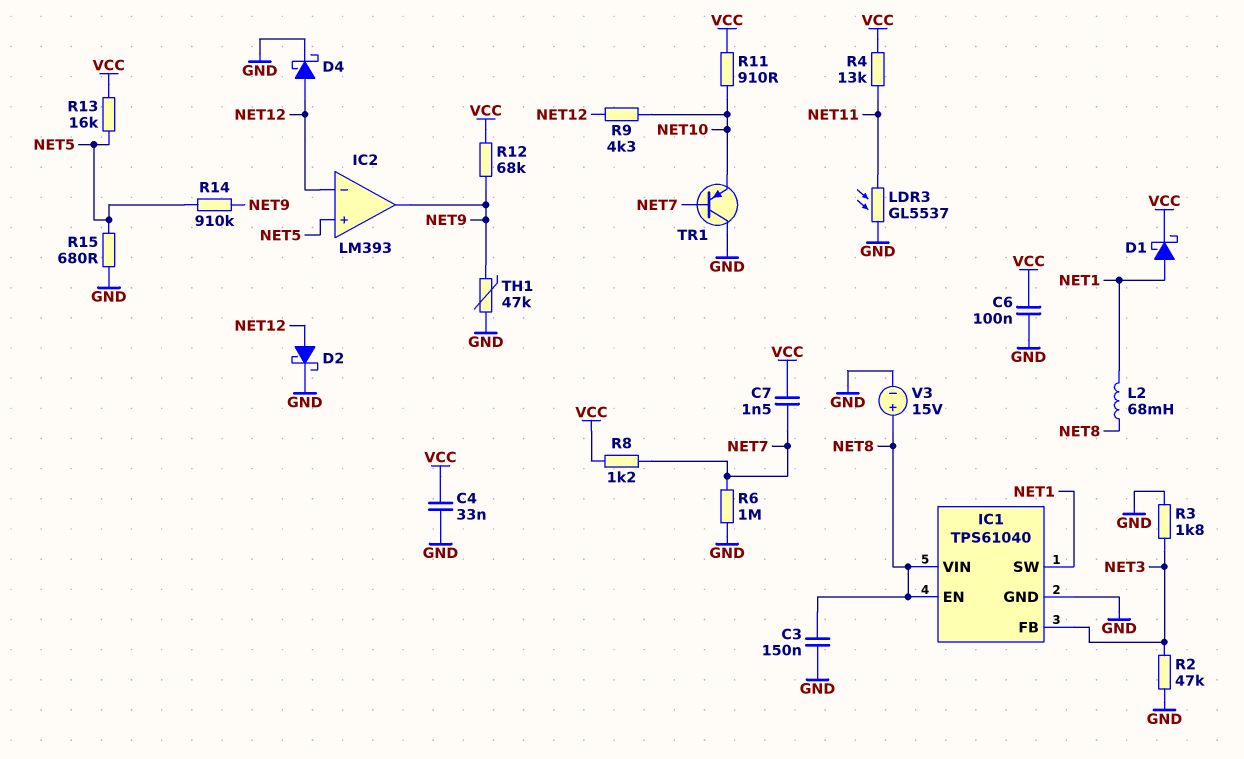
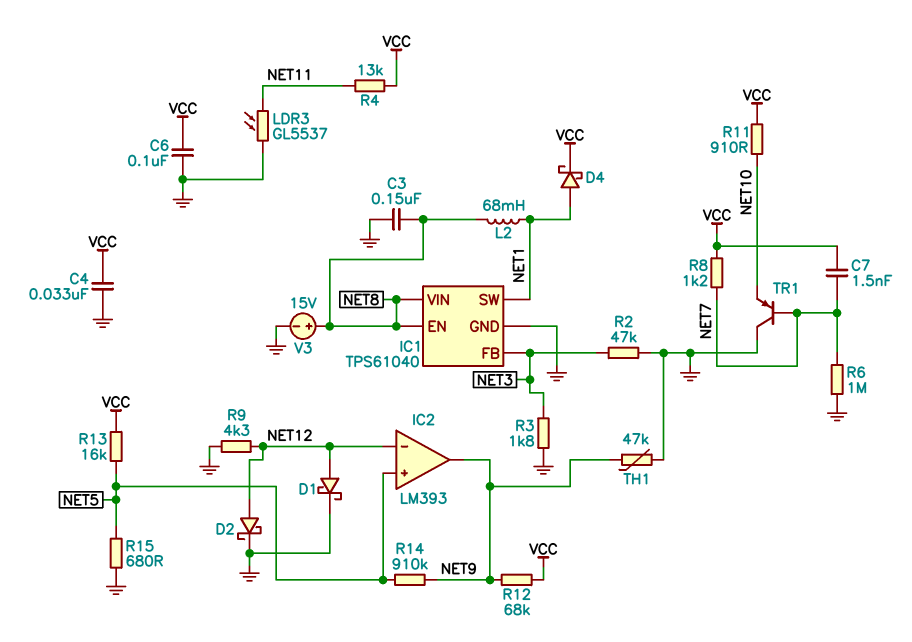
D1: schottky (A NET1, K VCC) -> schottky (A NET12, K GND)
D4: schottky (A NET12, K GND) -> schottky (A NET1, K VCC)
R9: 4.3k (NET10, NET12) -> 4.3k (GND, NET12)

